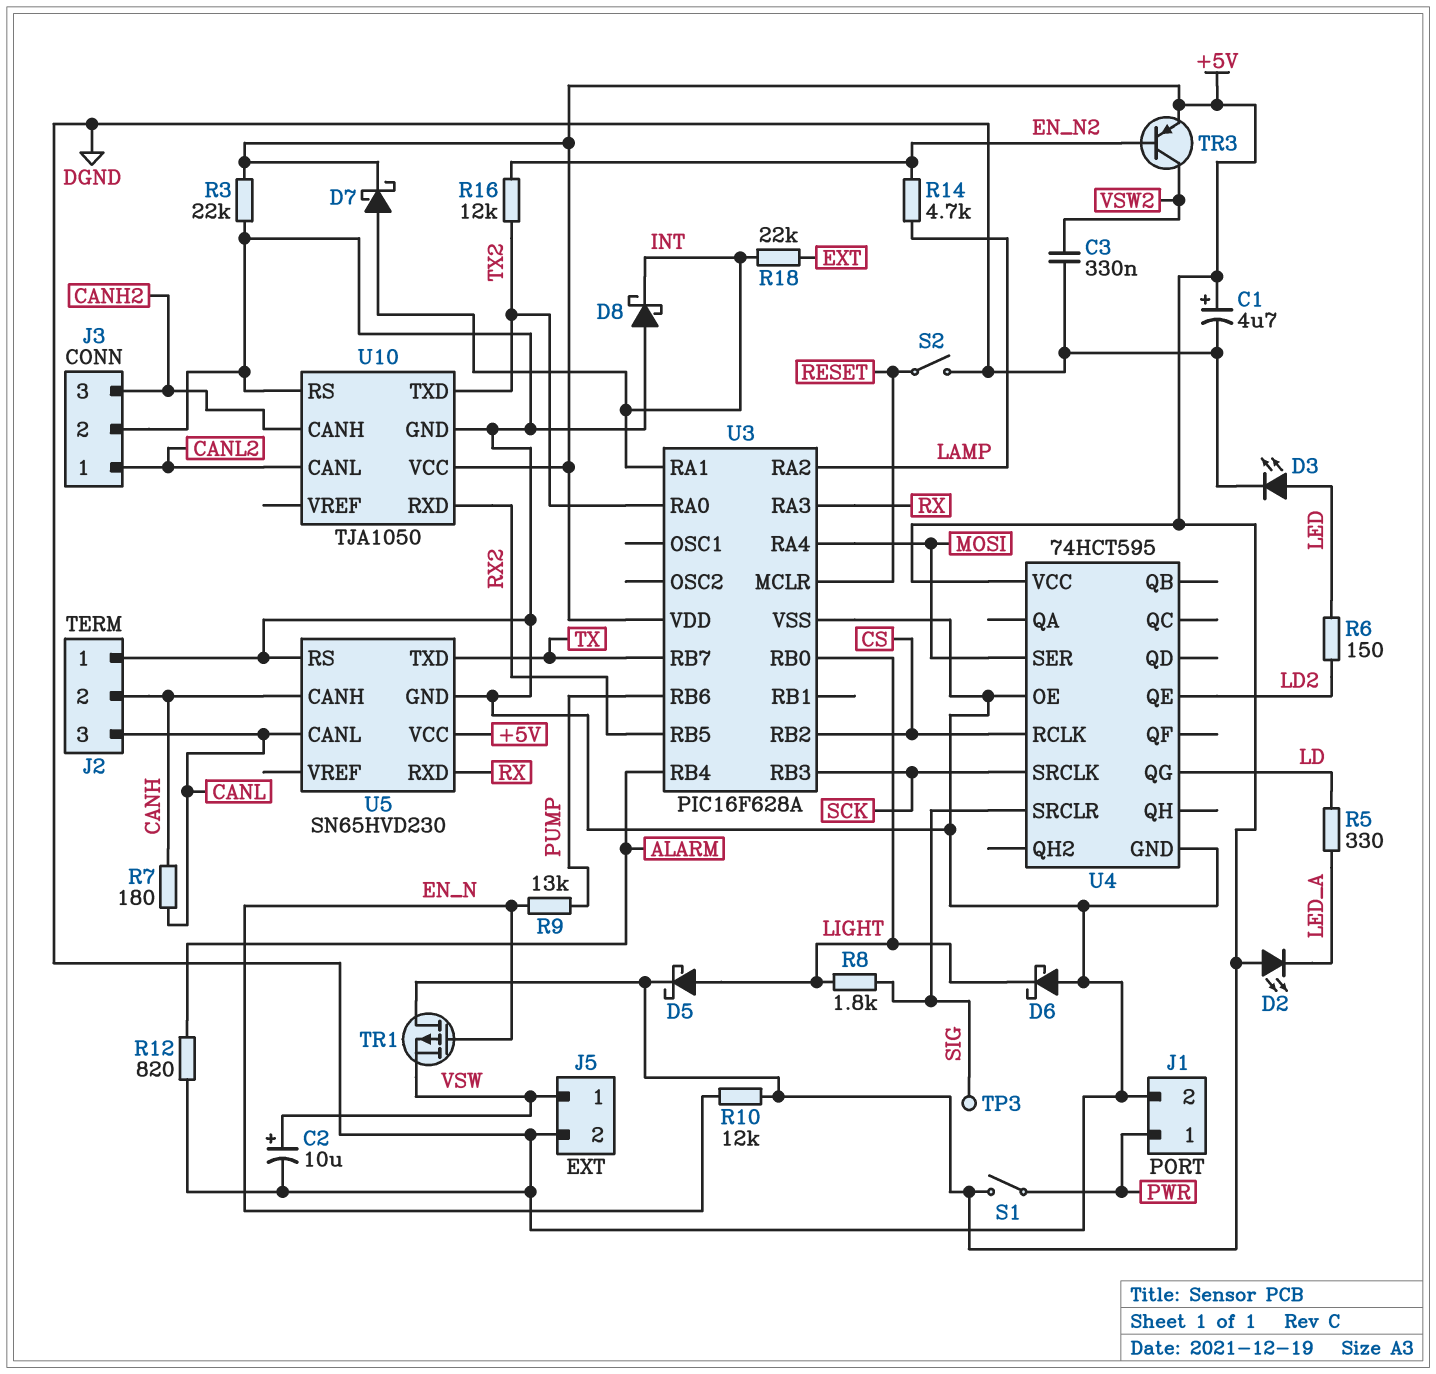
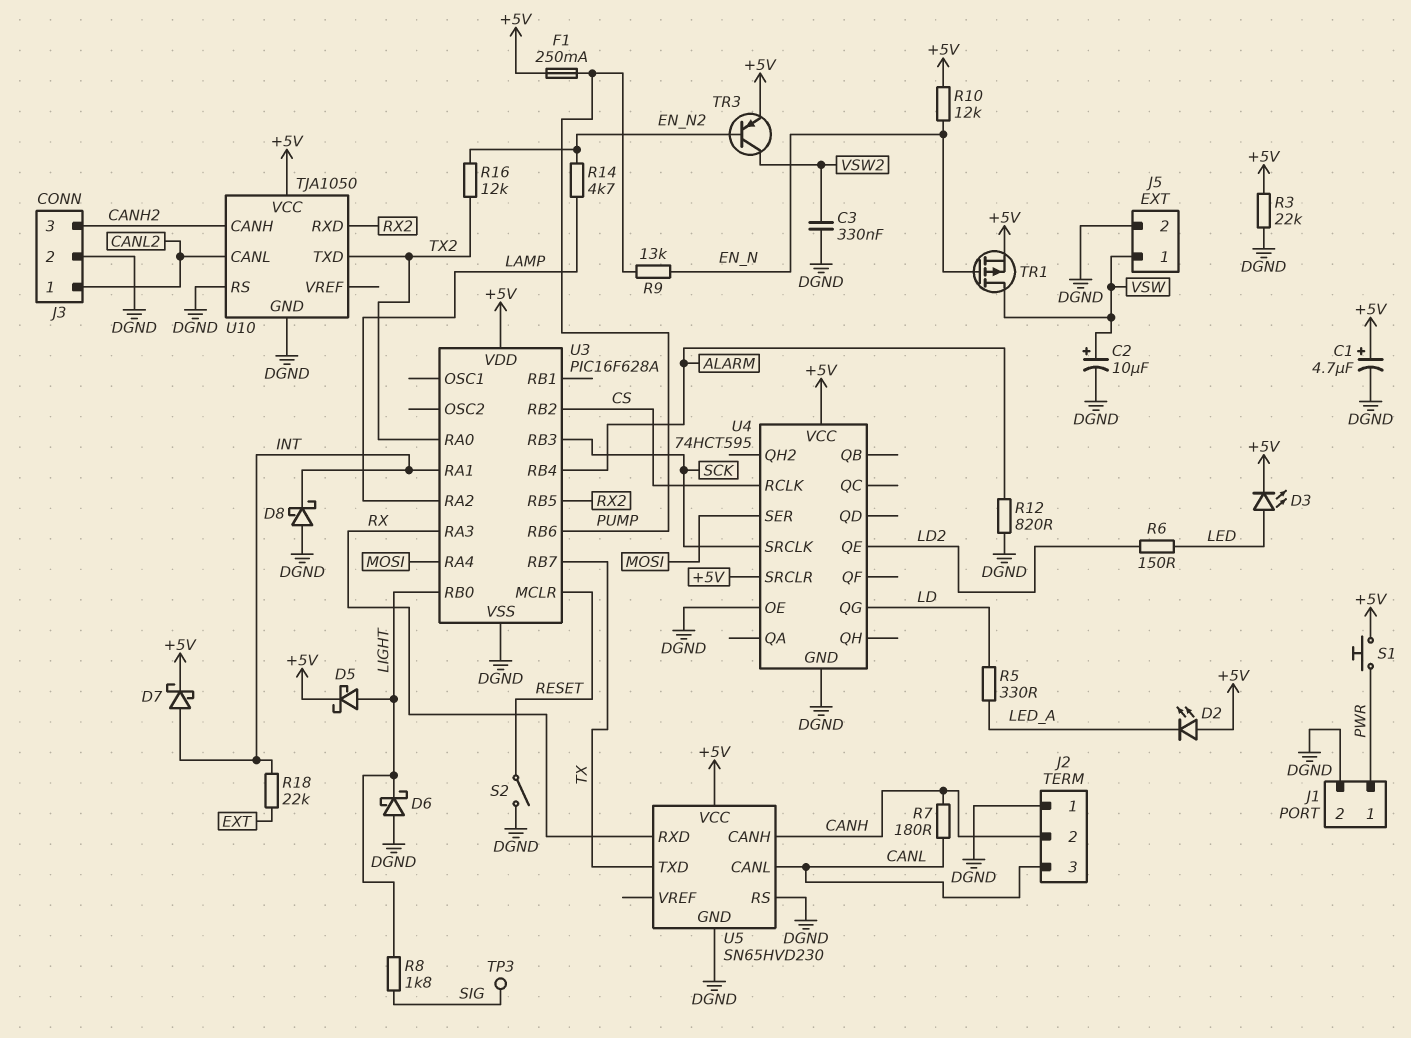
D3: LED (A LED, K DGND) -> LED (A LED, K +5V)
F1: none -> 250mA (+5V, PUMP)
S1: switch (+5V, PWR) -> button (+5V, PWR)
TR1: PMOS (G EN_N, D +5V, S VSW) -> PMOS (G EN_N, D VSW, S +5V)
U4 pin SRCLR: SIG -> +5V

